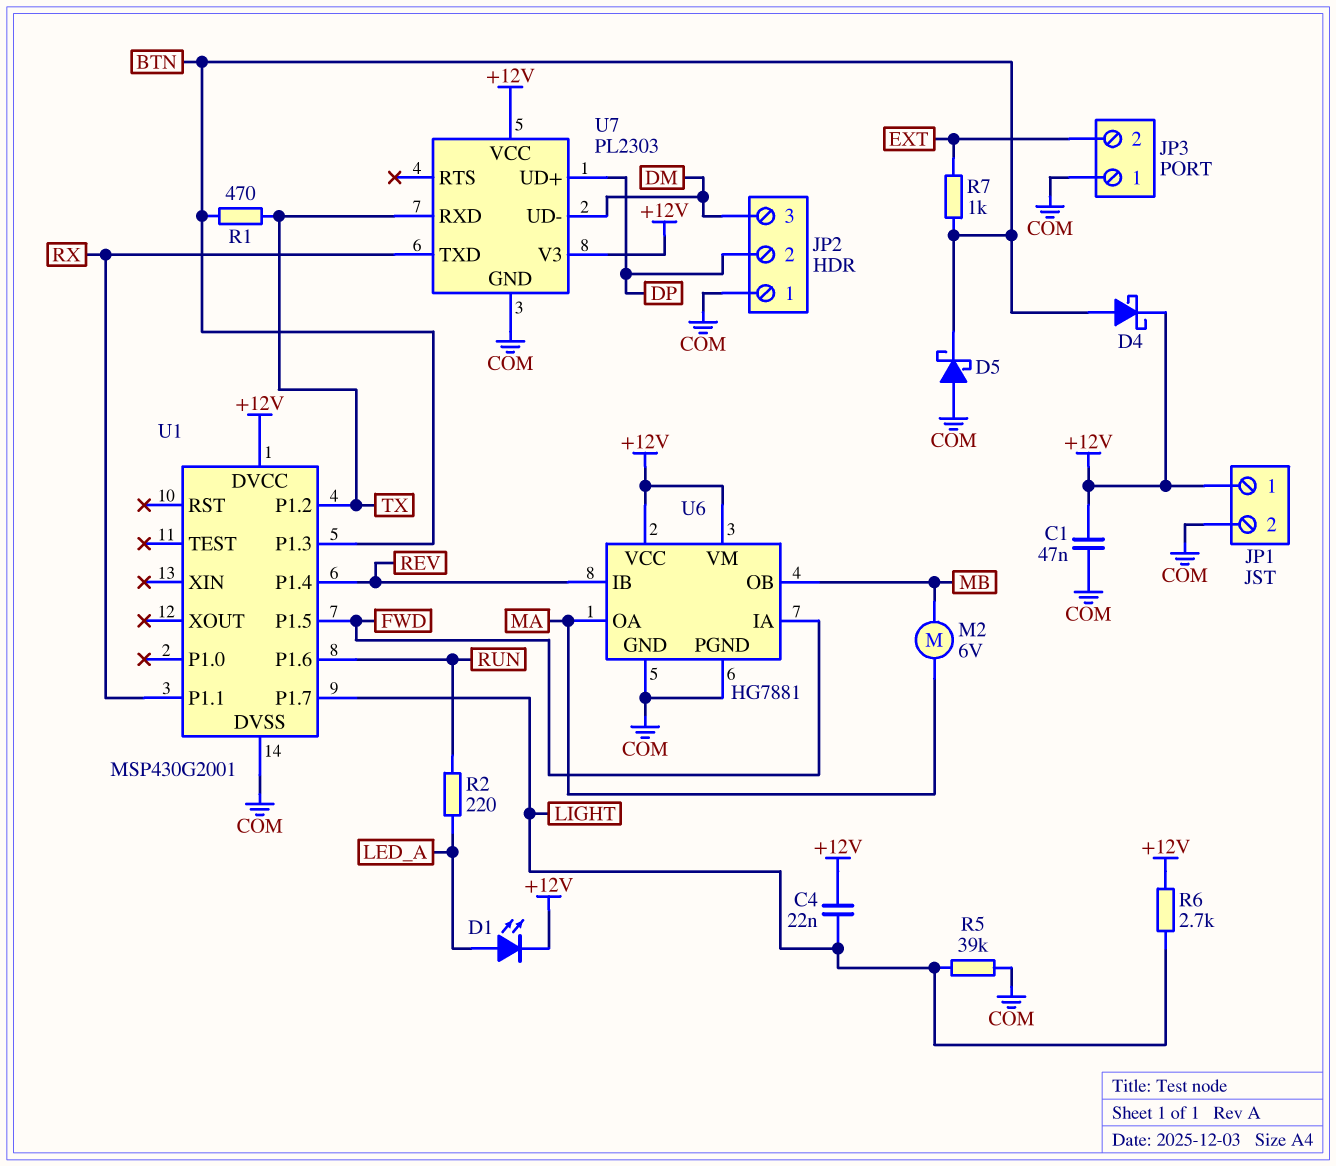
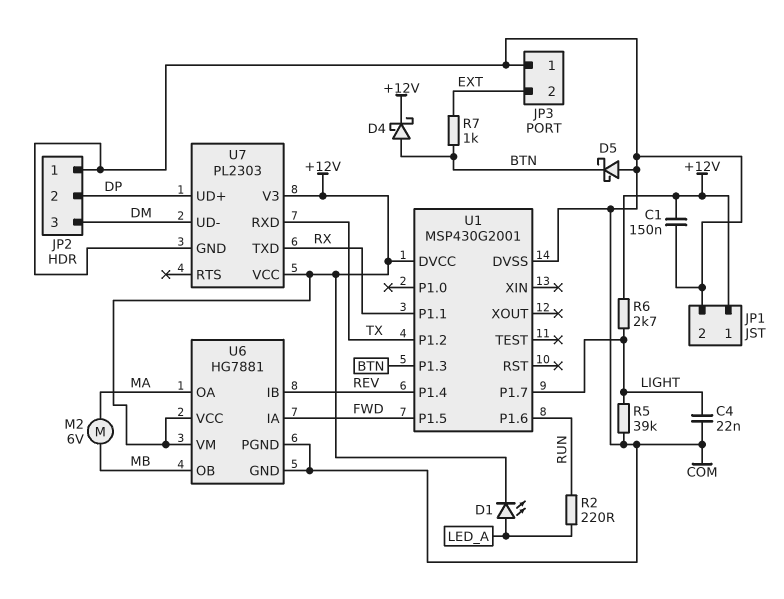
C1: 47nF (+12V, COM) -> 150nF (+12V, COM)
C4: 22nF (+12V, LIGHT) -> 22nF (COM, LIGHT)
R1: 470 (BTN, TX) -> none

